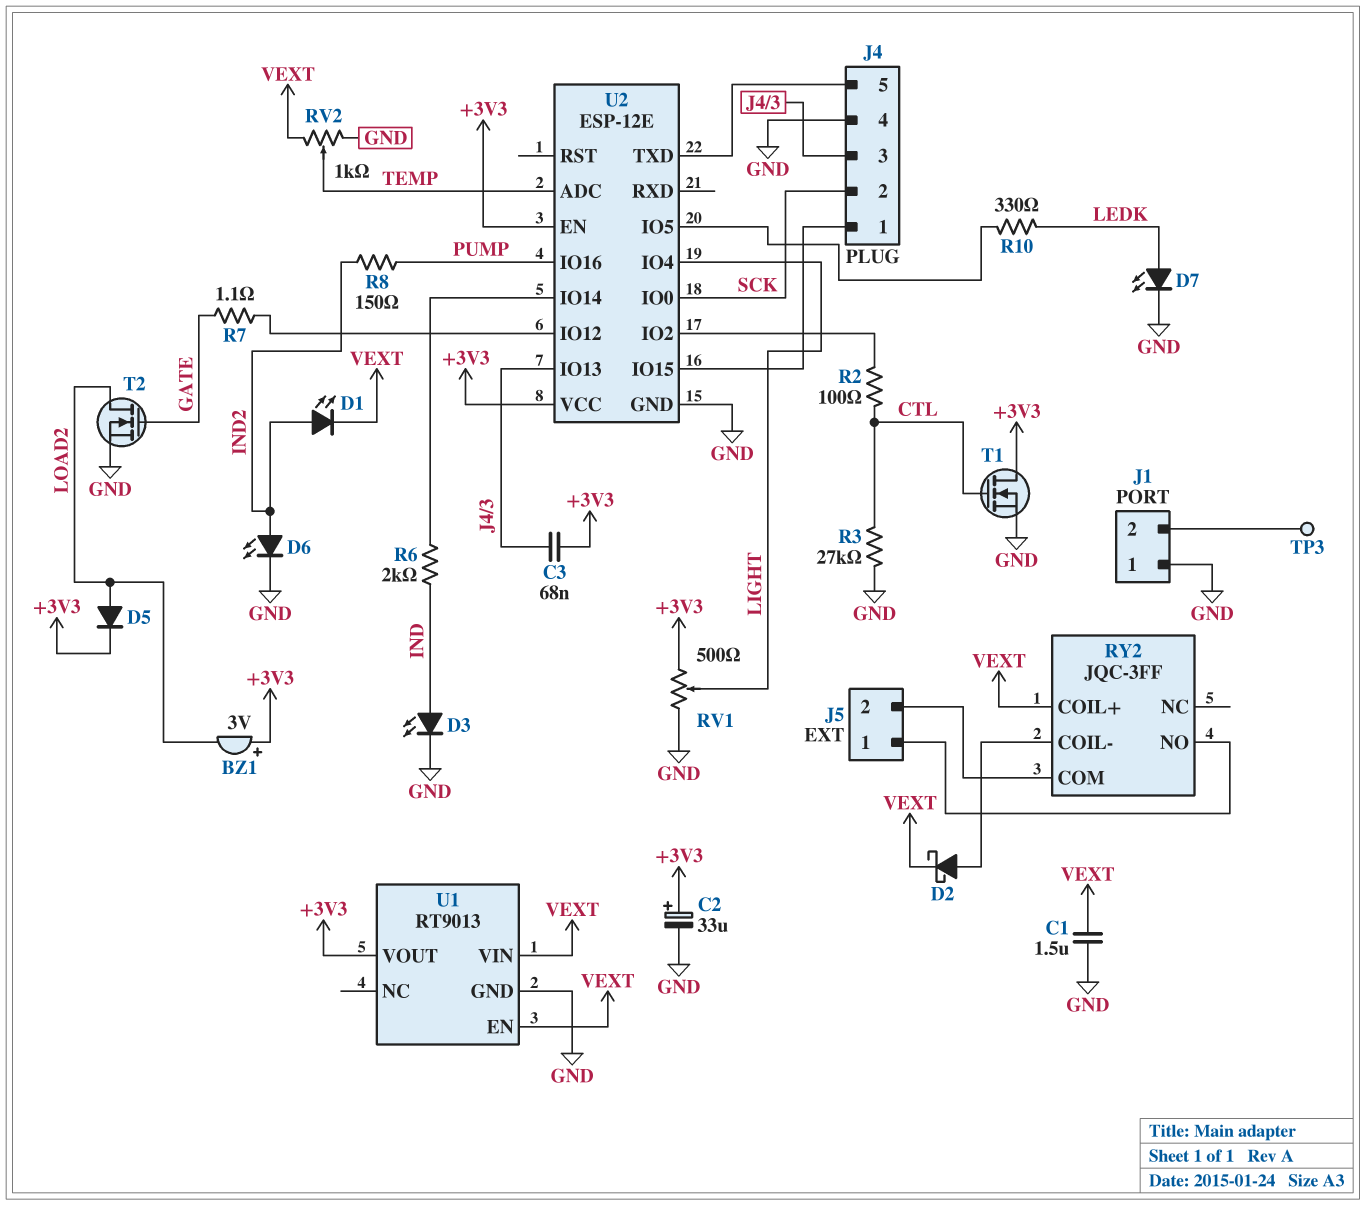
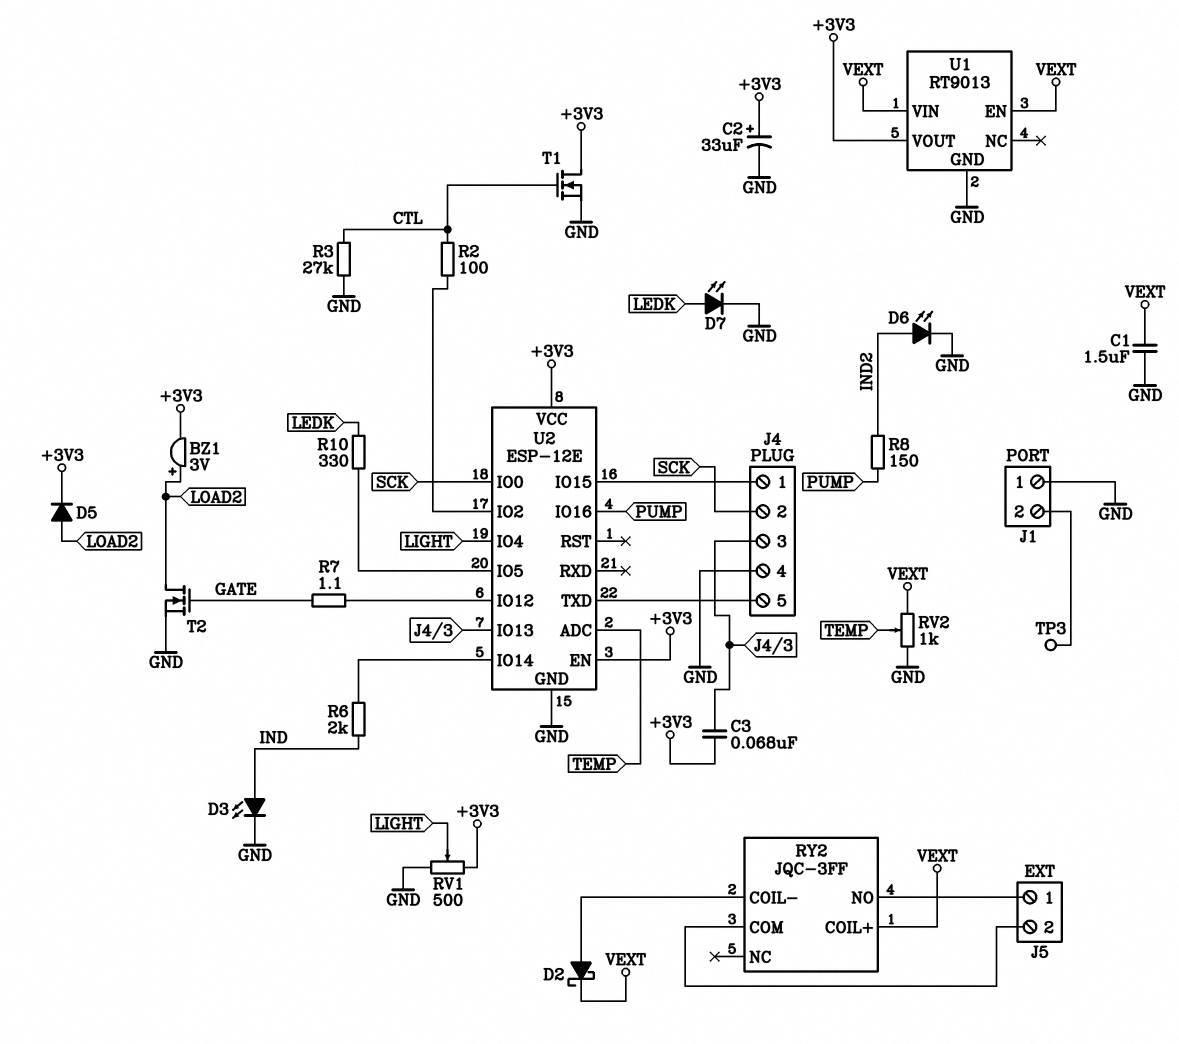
BZ1: buzzer 3V (plus +3V3, minus LOAD2) -> buzzer 3V (plus LOAD2, minus +3V3)
D1: LED (A IND2, K VEXT) -> none

